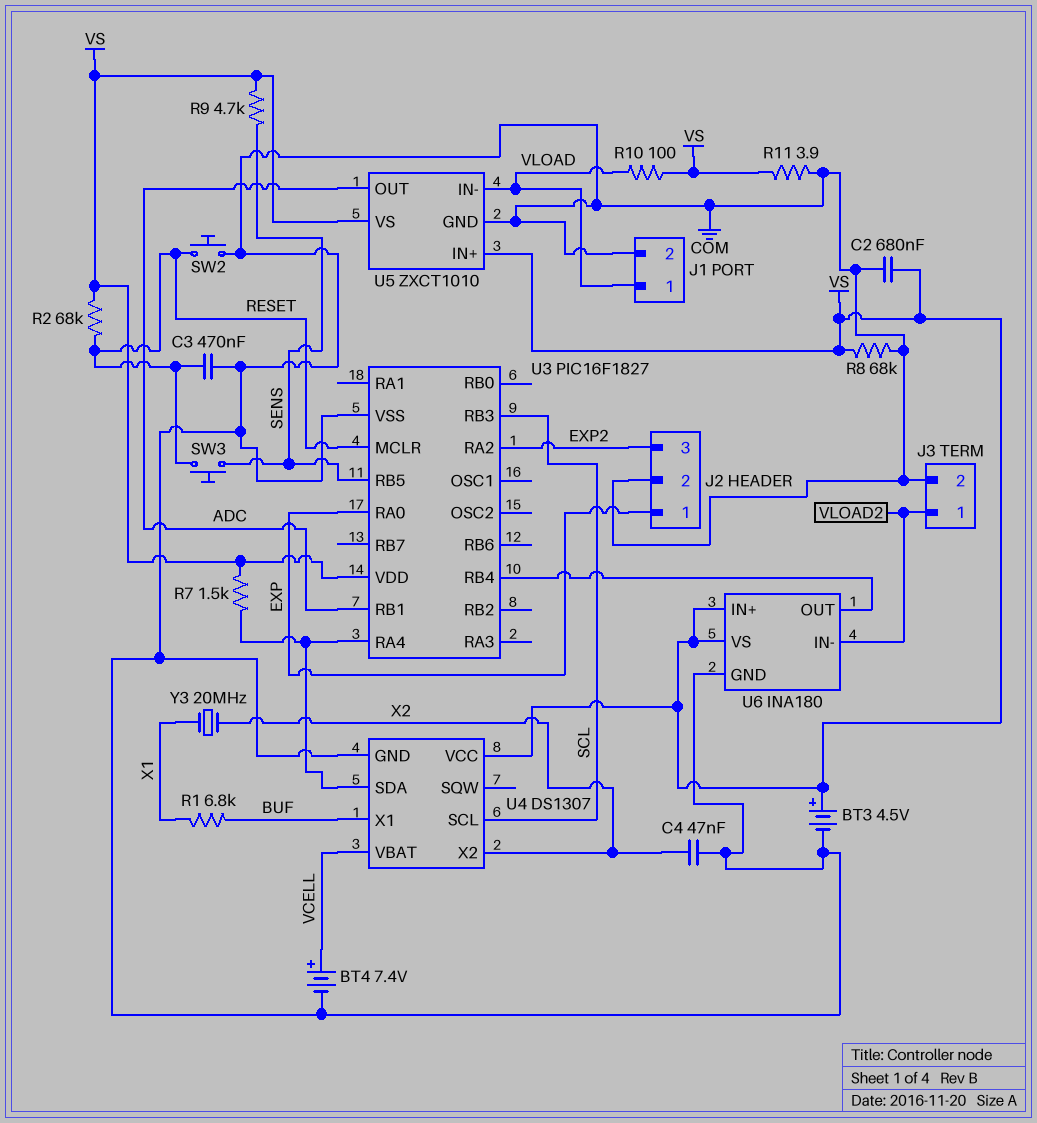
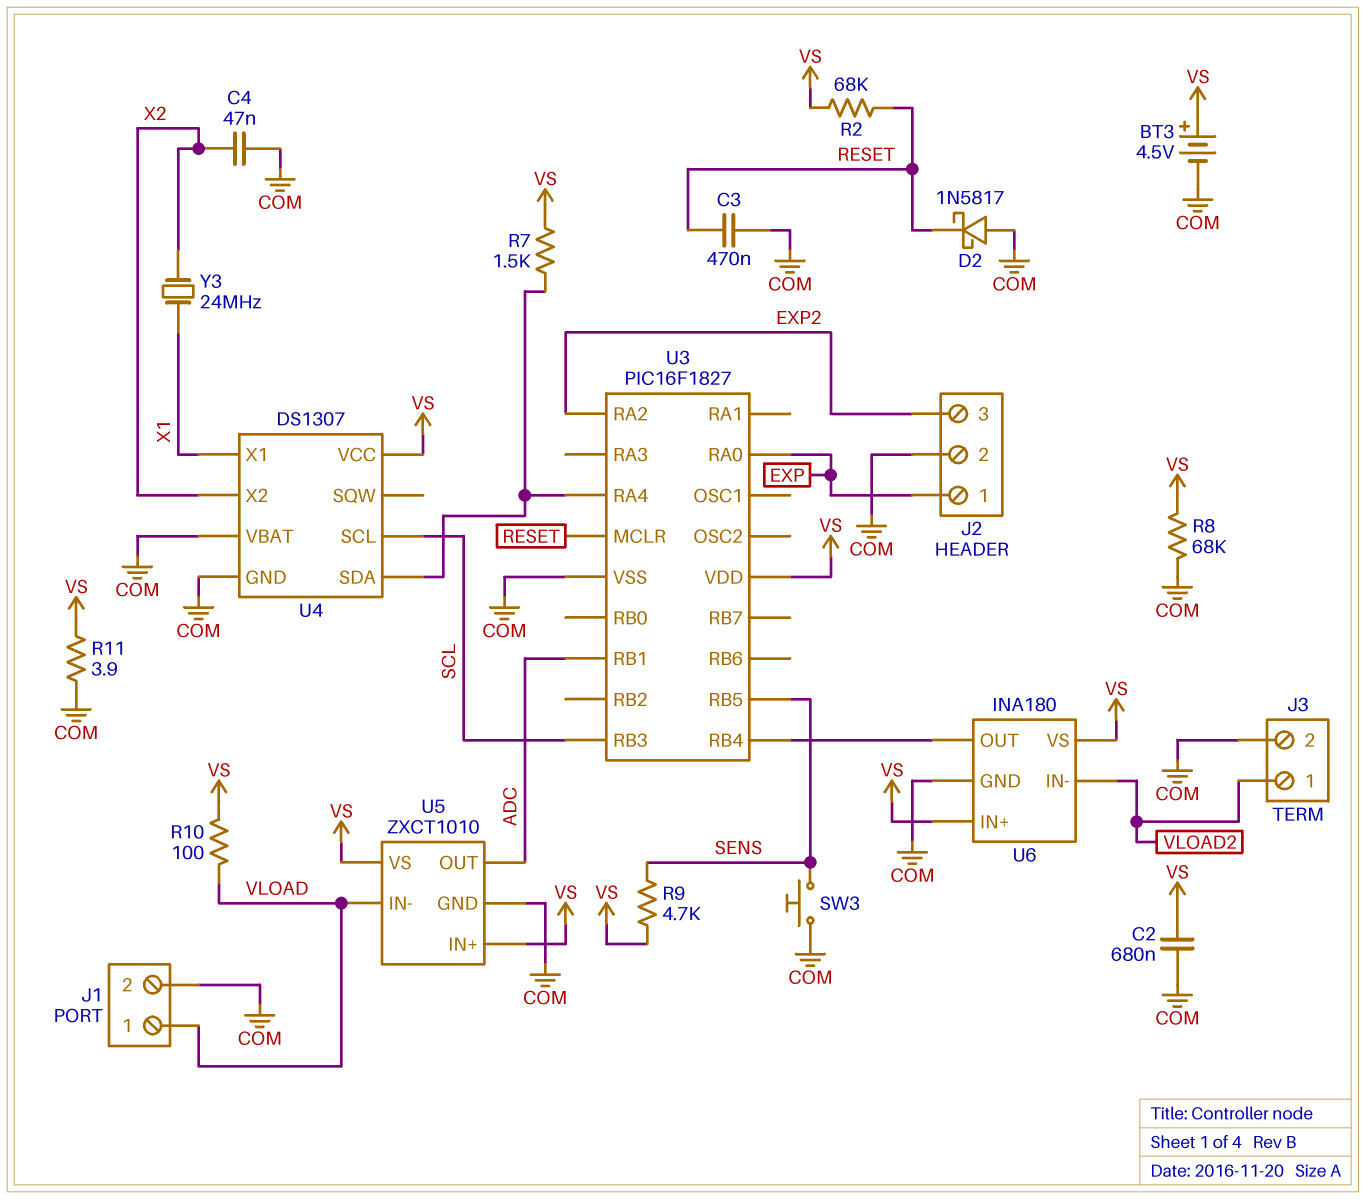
BT4: 7.4V (plus VCELL, minus COM) -> none
D2: none -> schottky 1N5817 (A COM, K RESET)
R1: 6.8k (BUF, X1) -> none
SW2: button (COM, RESET) -> none
SW3: button (RESET, SENS) -> button (COM, SENS)
U4 pin VBAT: VCELL -> COM
U4 pin X1: BUF -> X1
Y3: 20MHz (X1, X2) -> 24MHz (X1, X2)

